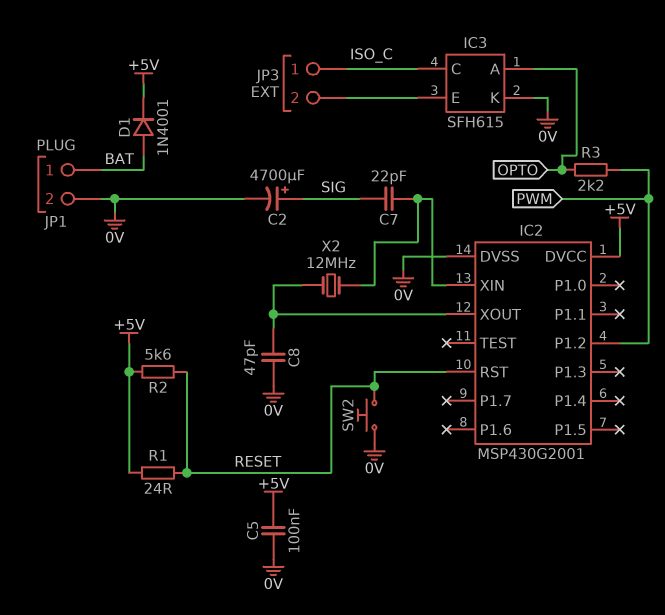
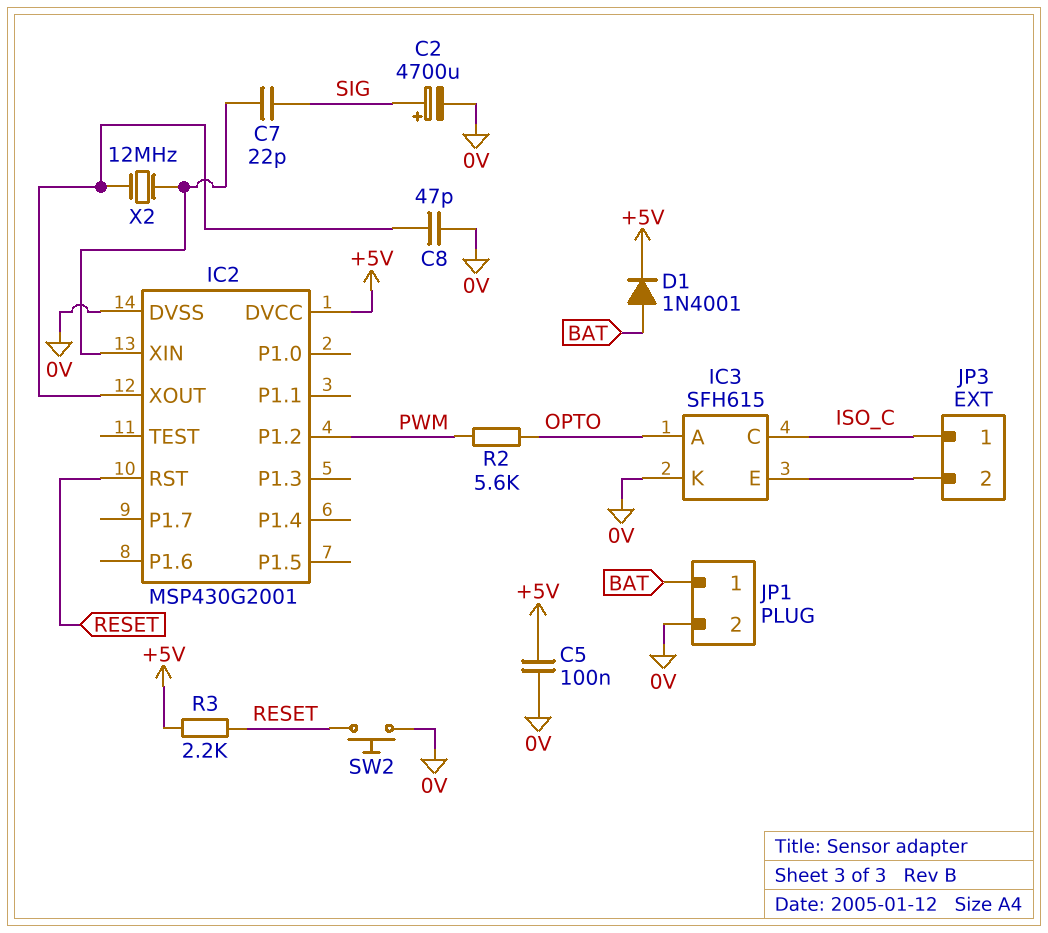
R1: 24 (+5V, RESET) -> none
R2: 5.6k (+5V, RESET) -> 5.6k (OPTO, PWM)
R3: 2.2k (OPTO, PWM) -> 2.2k (+5V, RESET)

